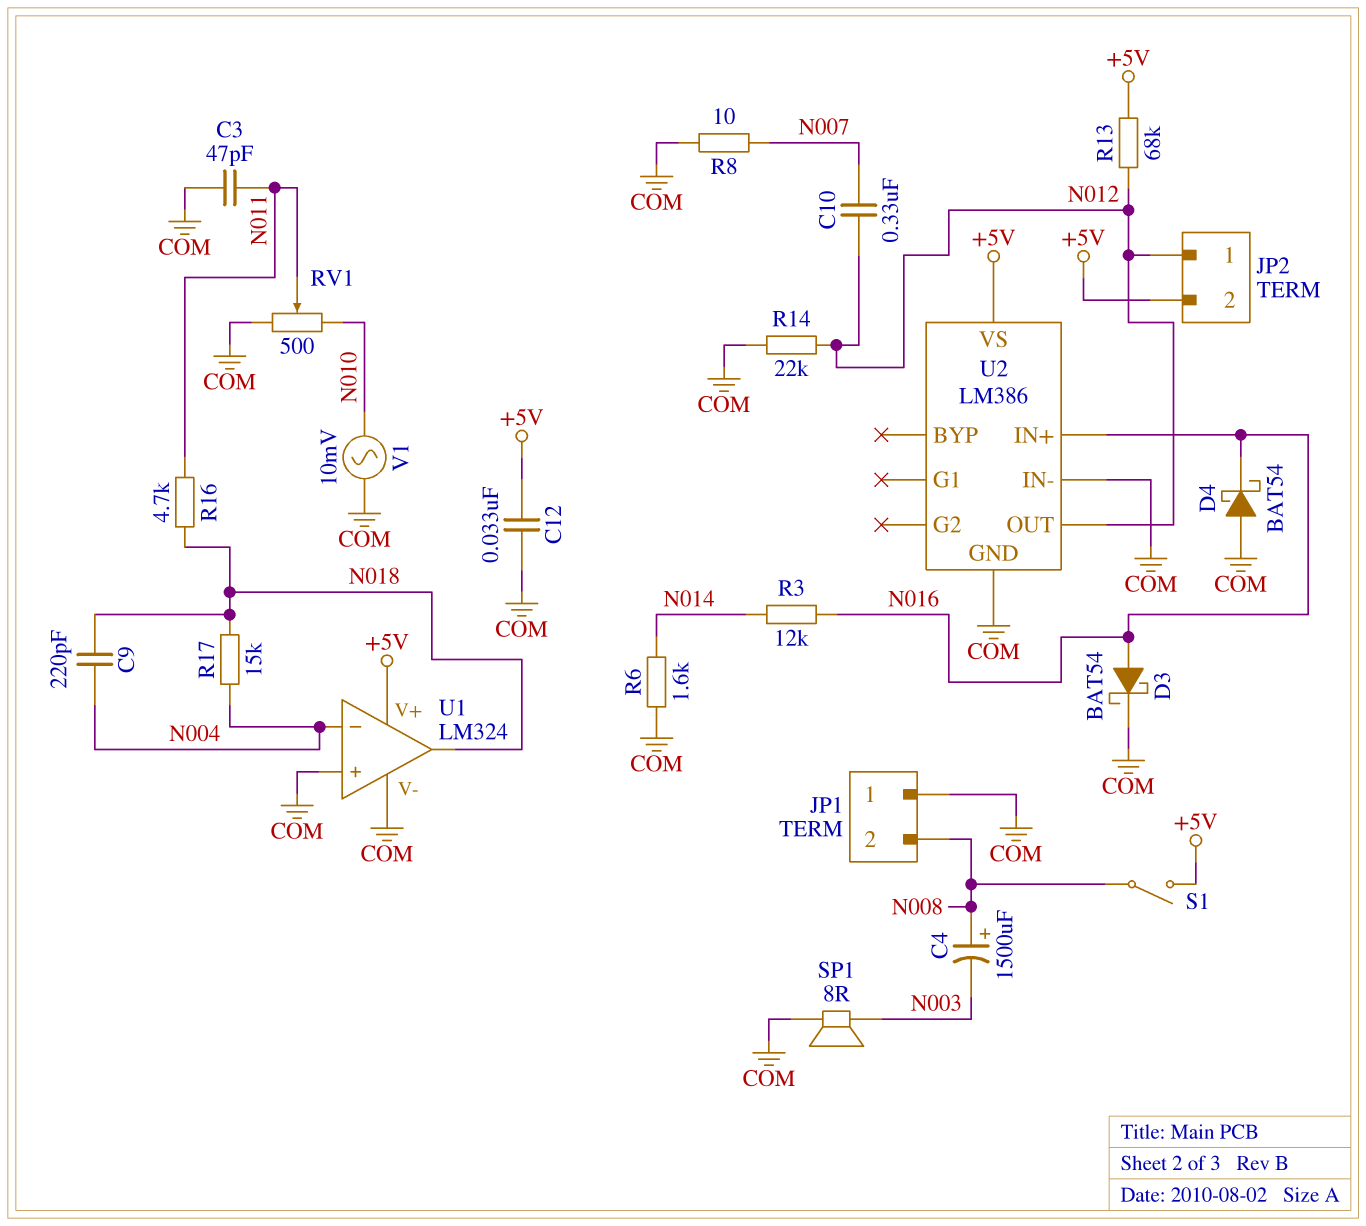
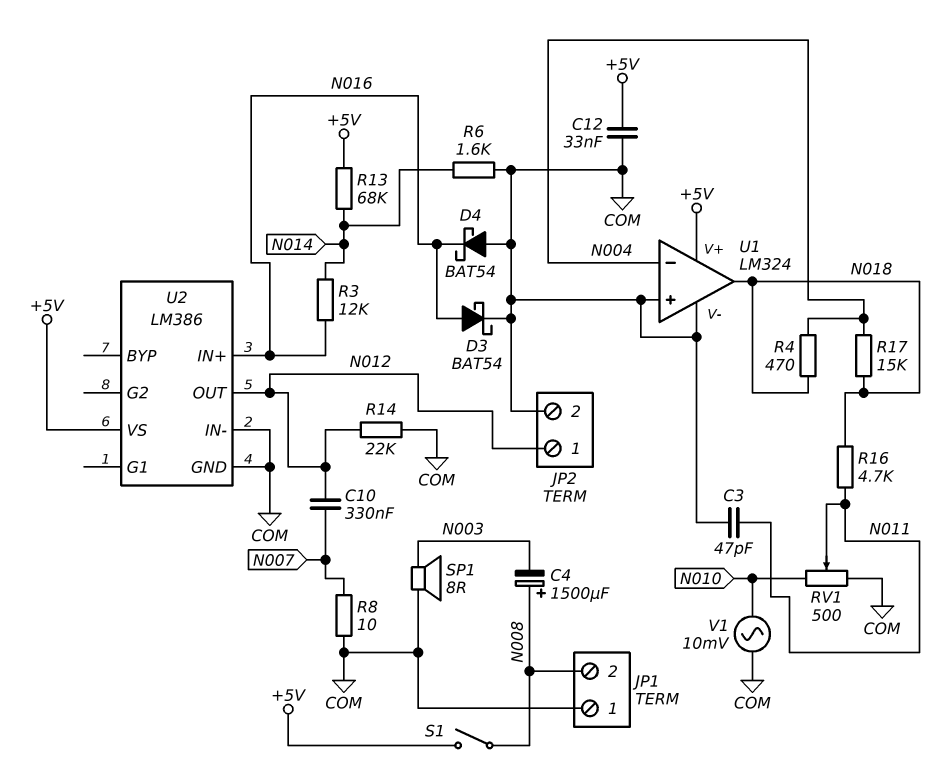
C9: 220pF (N004, N018) -> none
JP2 pin 2: +5V -> COM
R4: none -> 470 (N004, N018)
R13: 68k (+5V, N012) -> 68k (+5V, N014)

